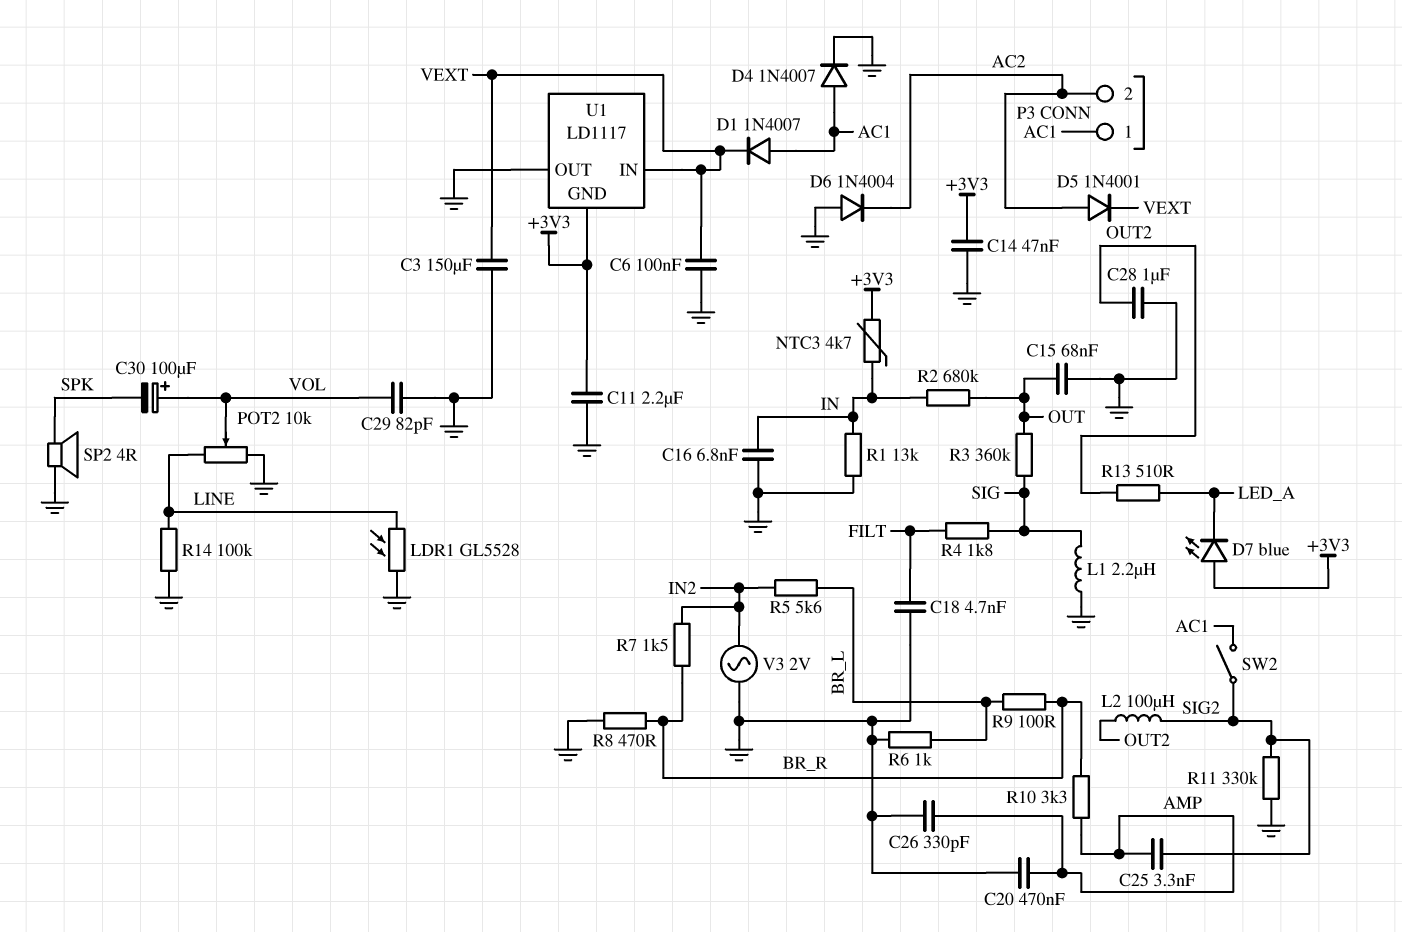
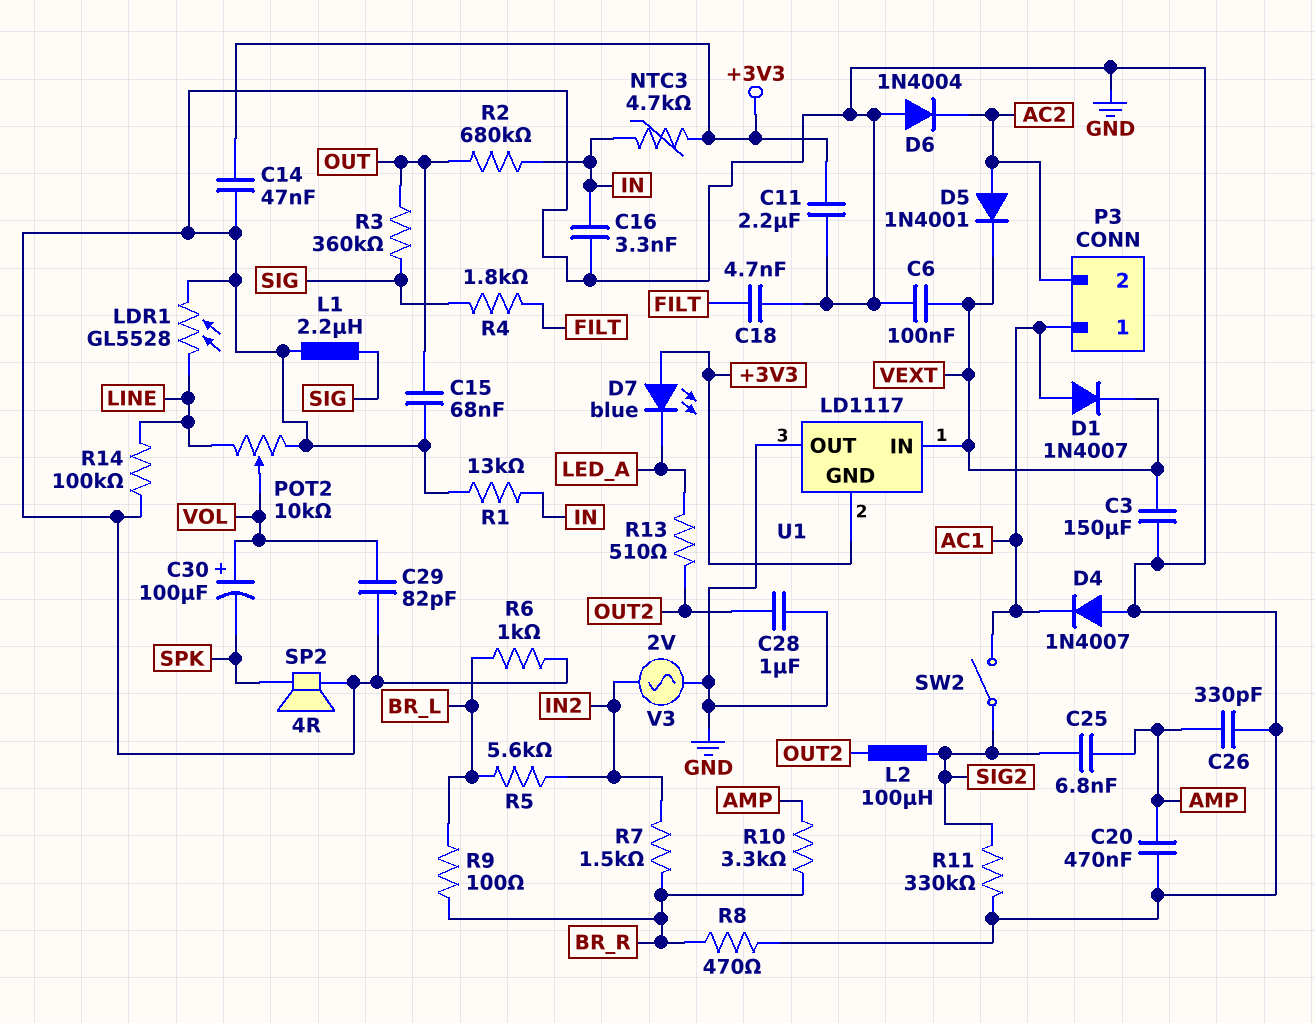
C16: 6.8nF (GND, IN) -> 3.3nF (GND, IN)
C25: 3.3nF (AMP, SIG2) -> 6.8nF (AMP, SIG2)
D4: diode 1N4007 (A AC1, K GND) -> diode 1N4007 (A GND, K AC1)

